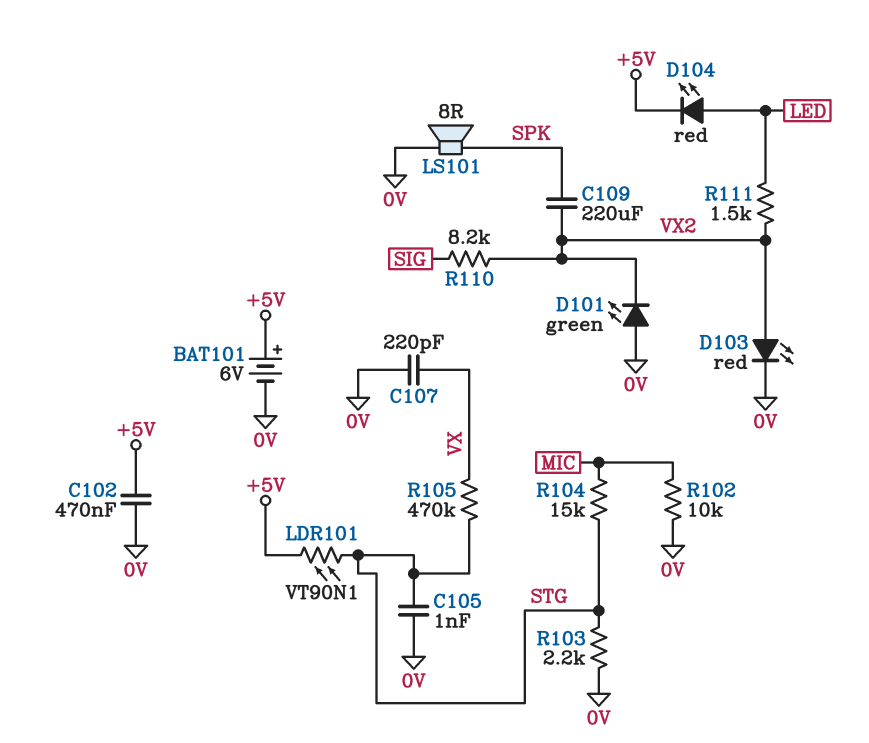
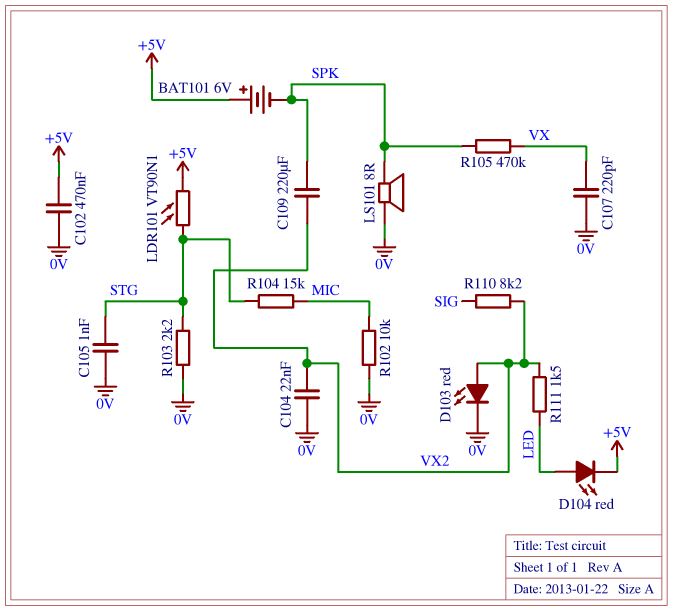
BAT101: 6V (plus +5V, minus 0V) -> 6V (plus +5V, minus SPK)
C104: none -> 22nF (0V, VX2)
D101: LED green (A 0V, K VX2) -> none
R105: 470k (STG, VX) -> 470k (SPK, VX)

